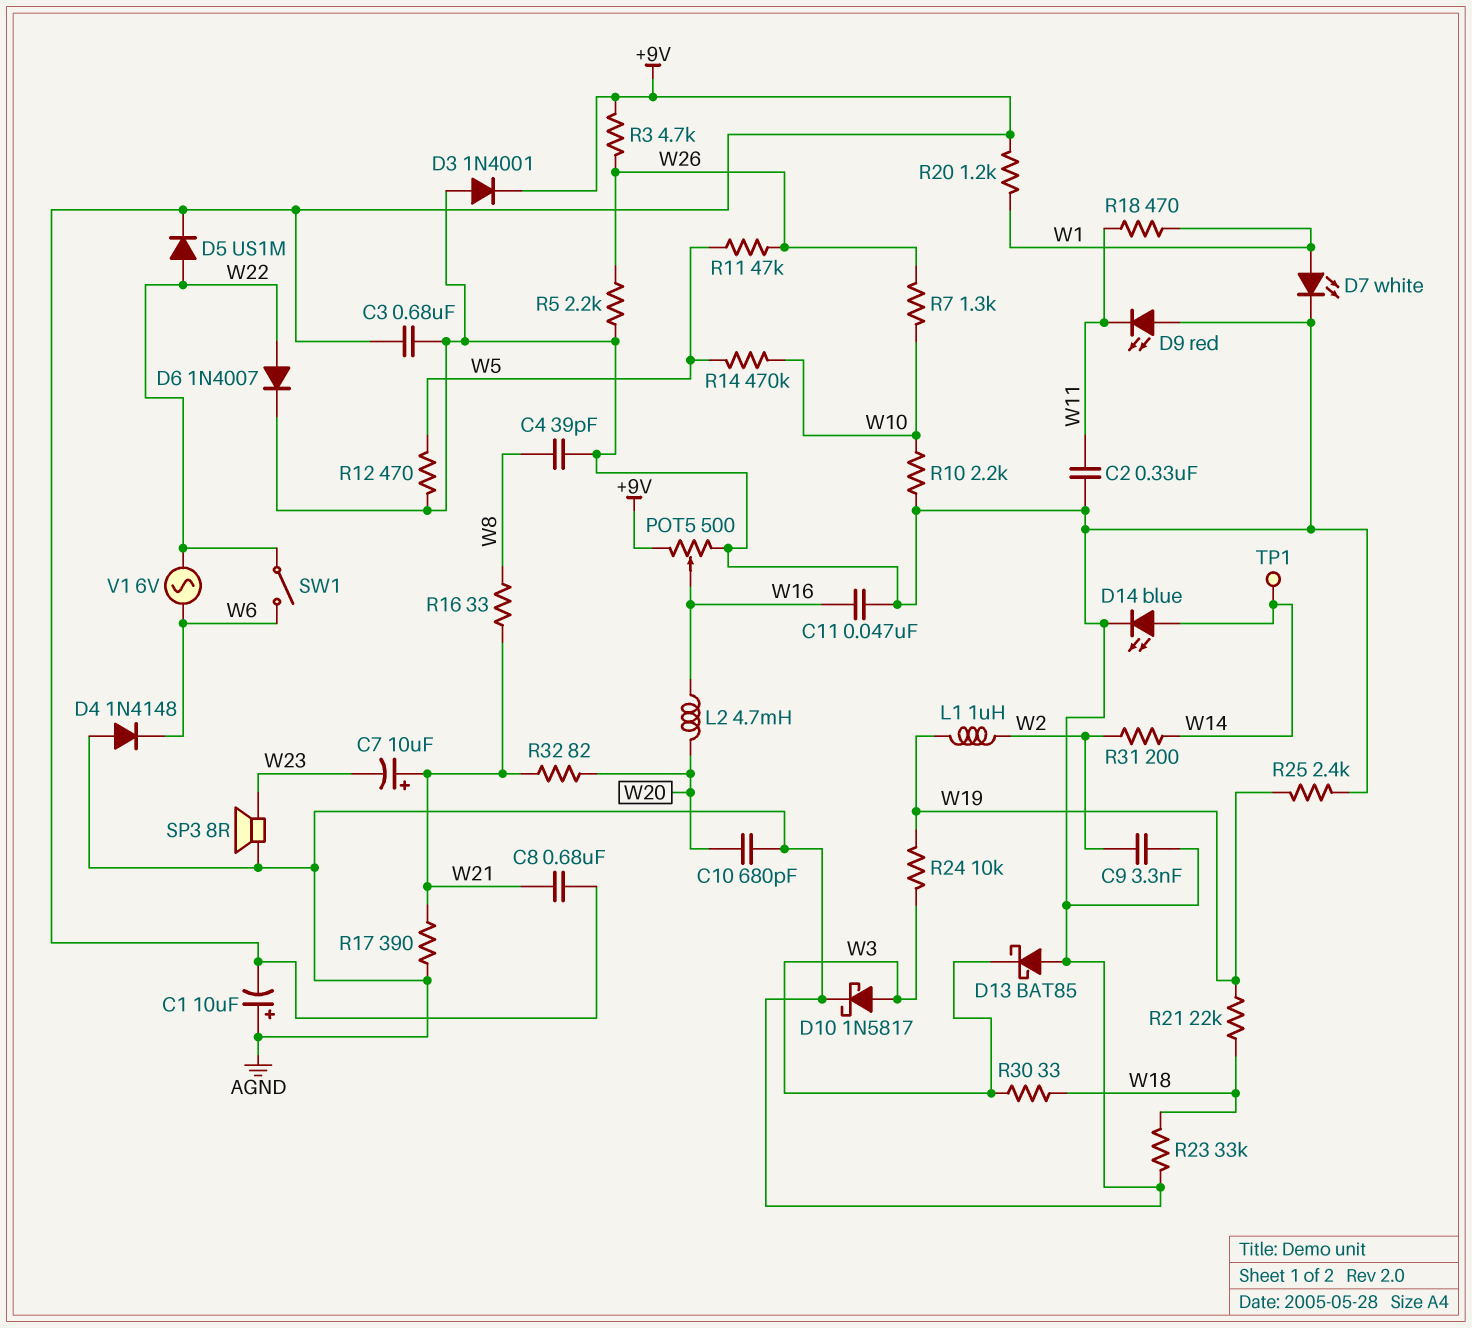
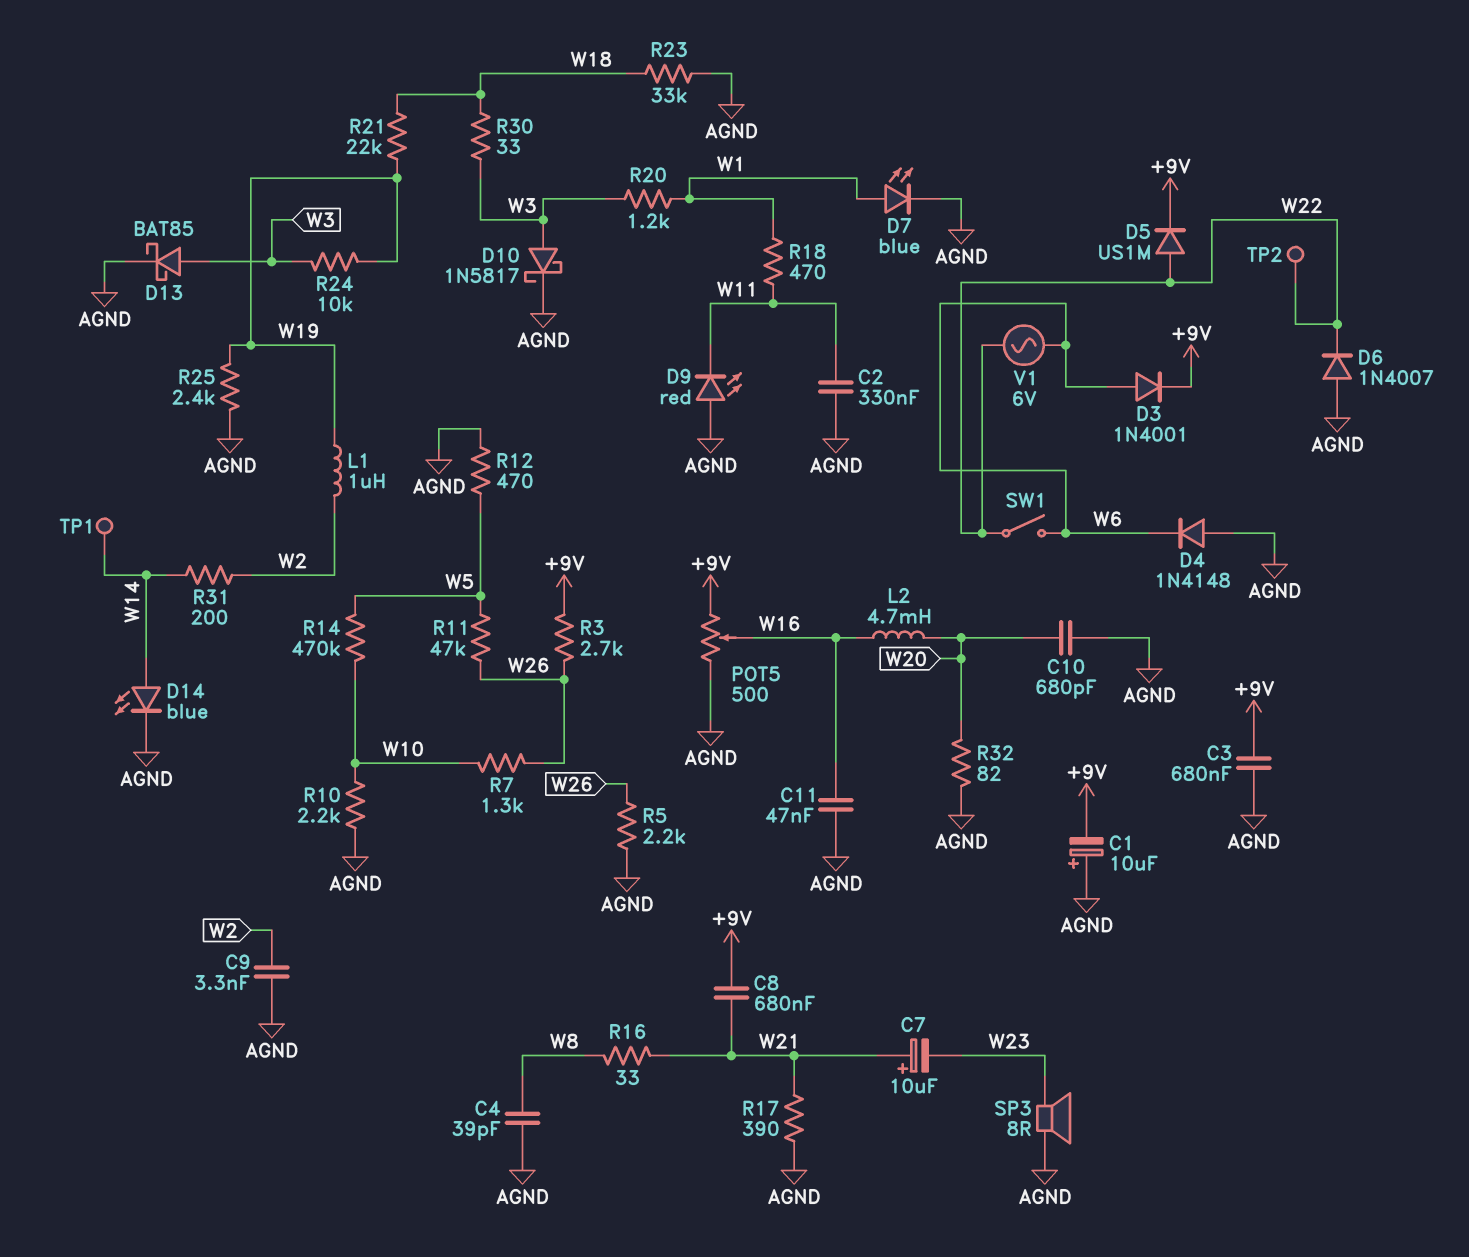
D3: diode 1N4001 (A AGND, K +9V) -> diode 1N4001 (A W6, K +9V)
D6: diode 1N4007 (A W22, K AGND) -> diode 1N4007 (A AGND, K W22)
D7: LED white (A W1, K AGND) -> LED blue (A W1, K AGND)
D13: schottky BAT85 (A AGND, K W3) -> schottky BAT85 (A W3, K AGND)
R3: 4.7k (+9V, W26) -> 2.7k (+9V, W26)
R20: 1.2k (+9V, W1) -> 1.2k (W1, W3)
R32: 82 (W20, W21) -> 82 (AGND, W20)
TP2: none -> test point (W22)

